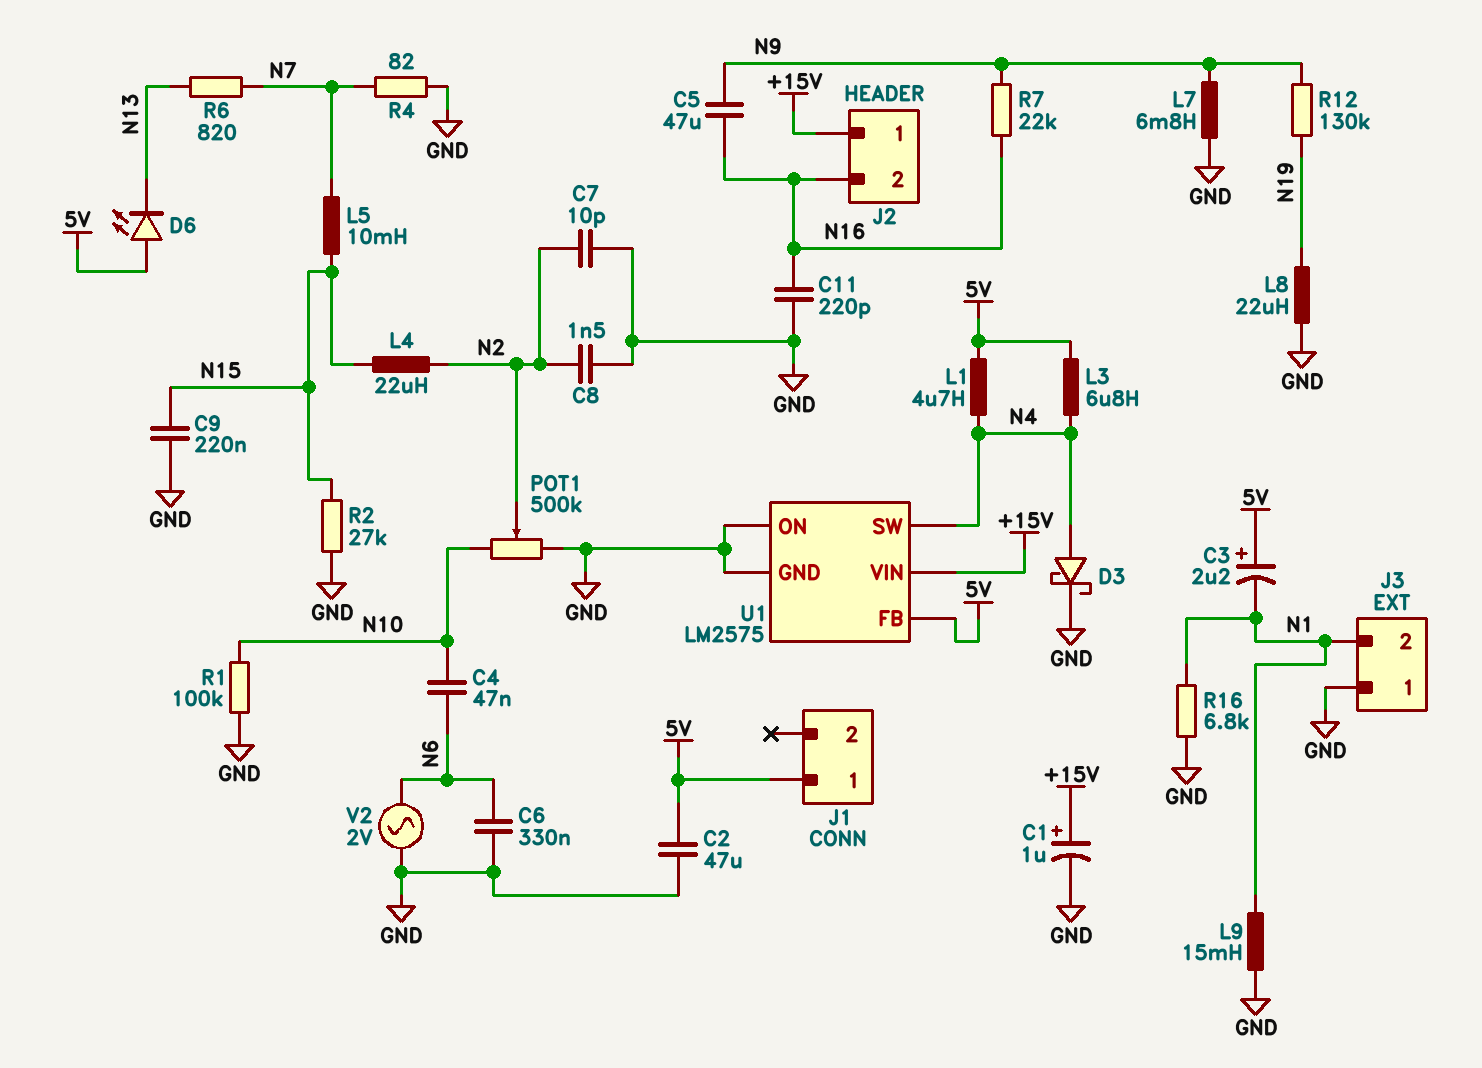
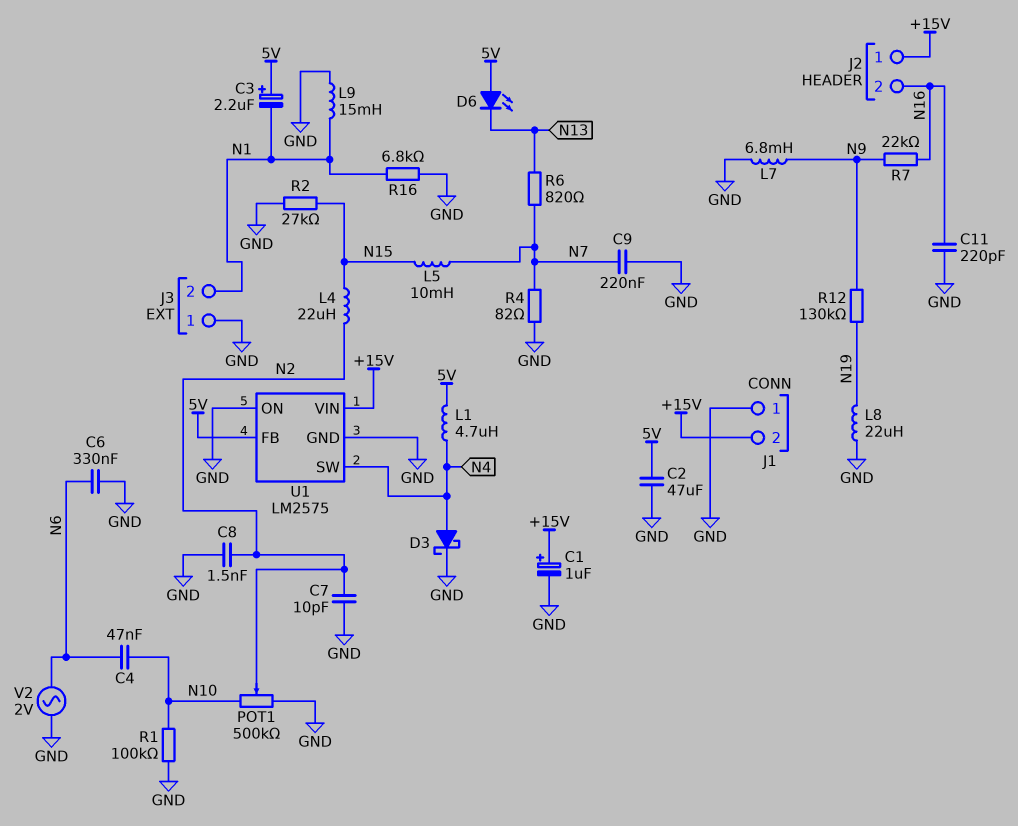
C5: 47uF (N9, N16) -> none
C9: 220nF (GND, N15) -> 220nF (GND, N7)
J1 pin 1: 5V -> GND
J1 pin 2: none -> +15V
L3: 6.8uH (5V, N4) -> none

